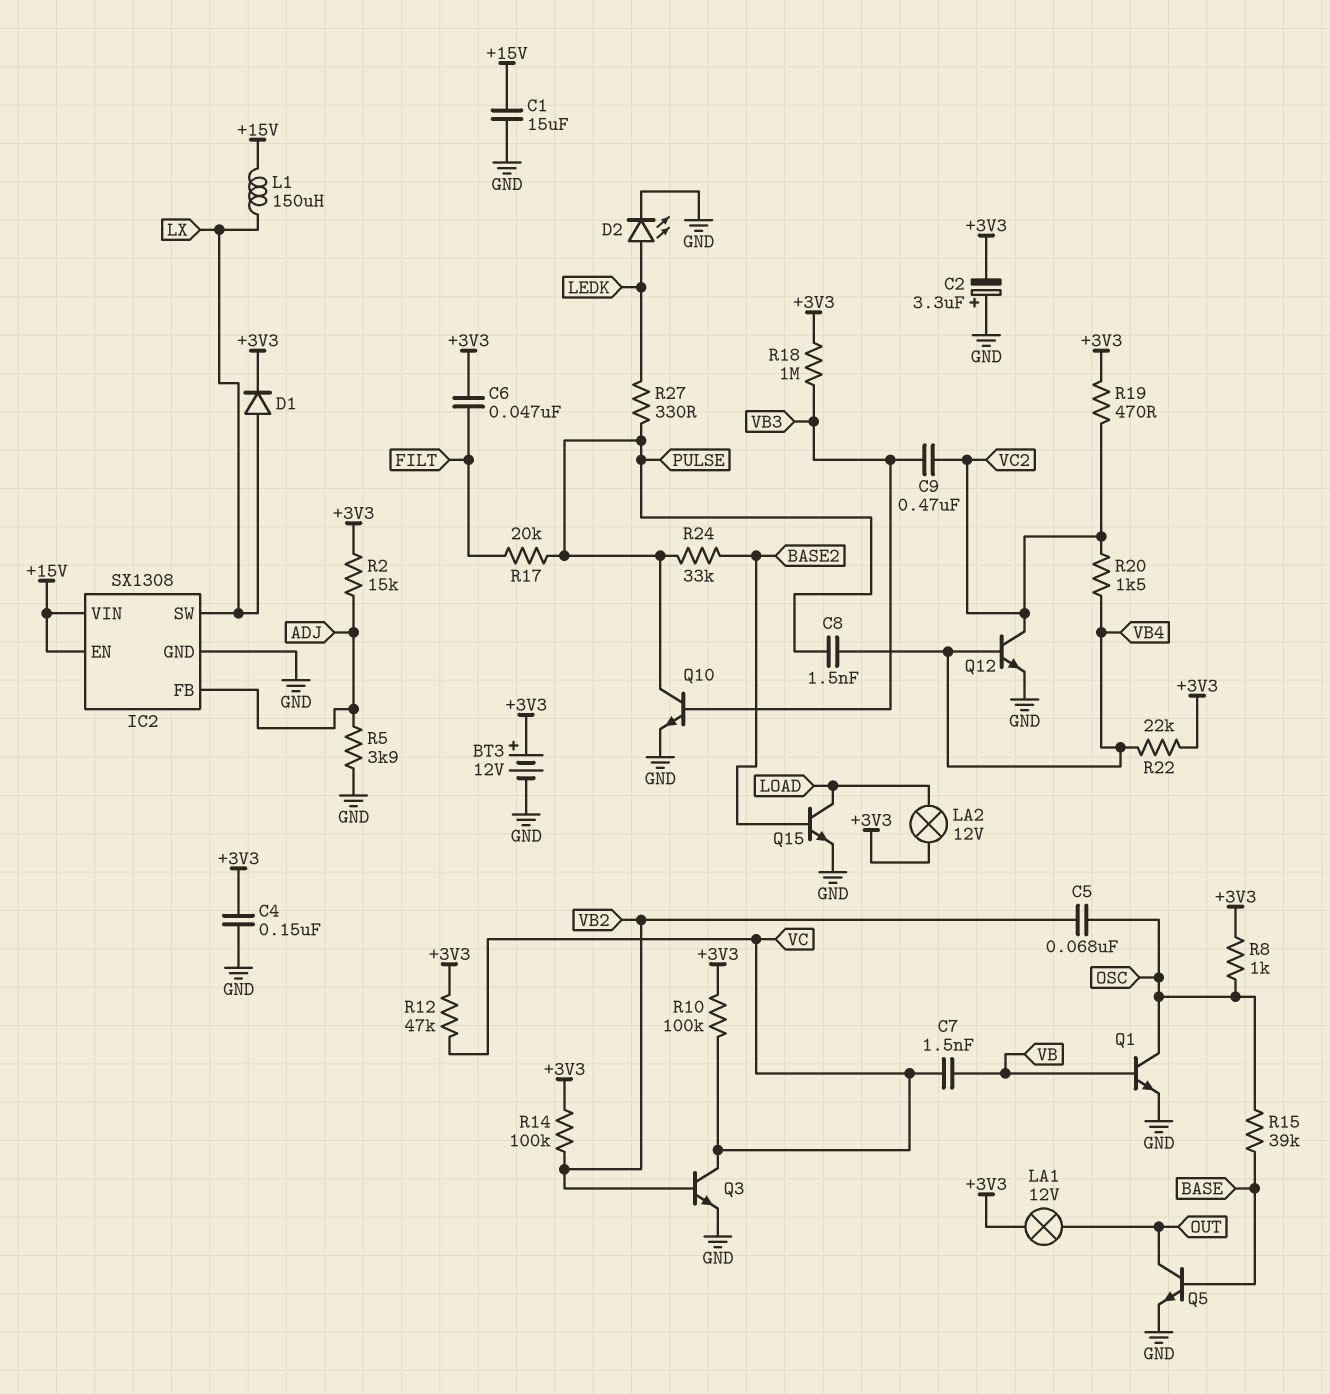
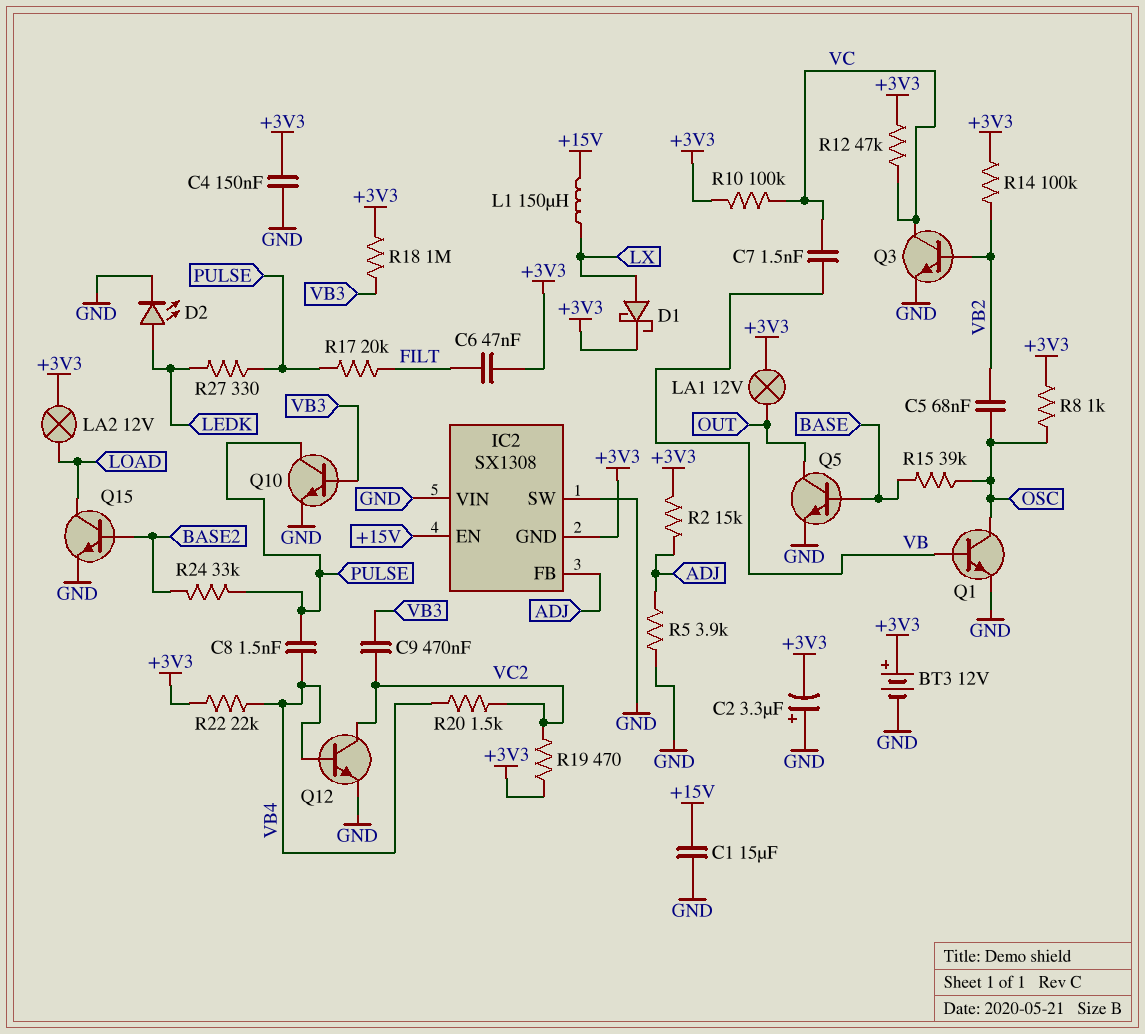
D1: diode (A LX, K +3V3) -> schottky (A LX, K +3V3)
IC2 pin GND: GND -> +3V3
IC2 pin SW: LX -> GND
IC2 pin VIN: +15V -> GND

